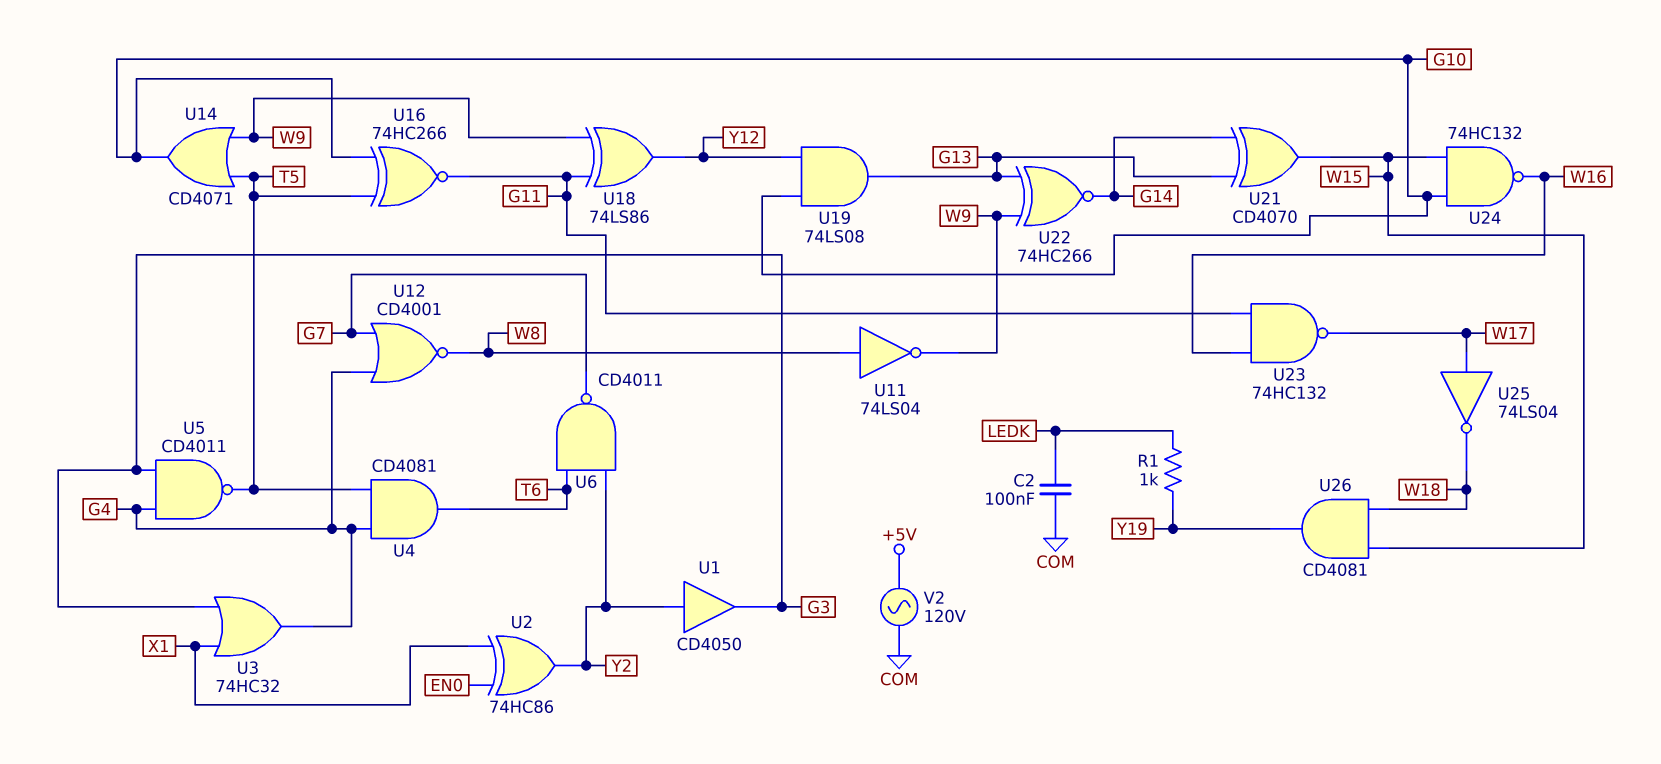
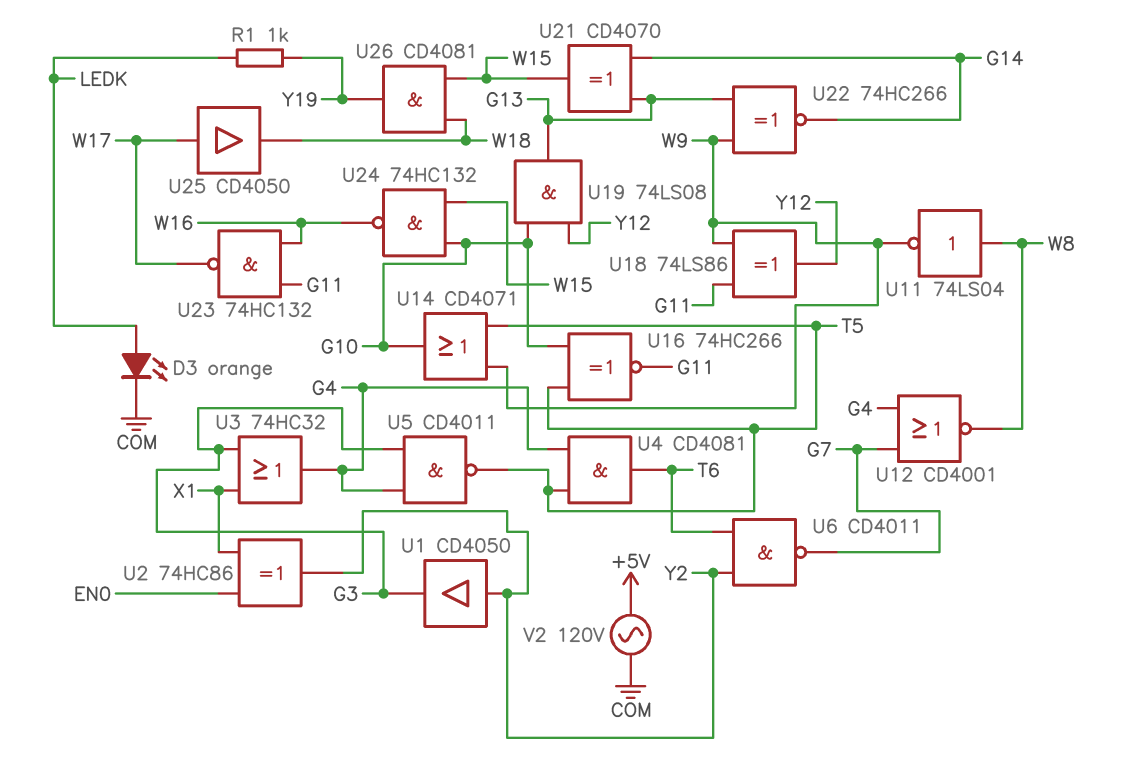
C2: 100nF (COM, LEDK) -> none
D3: none -> LED orange (A LEDK, K COM)
U25: NOT 74LS04 (in W17, out W18) -> buffer CD4050 (in W17, out W18)

